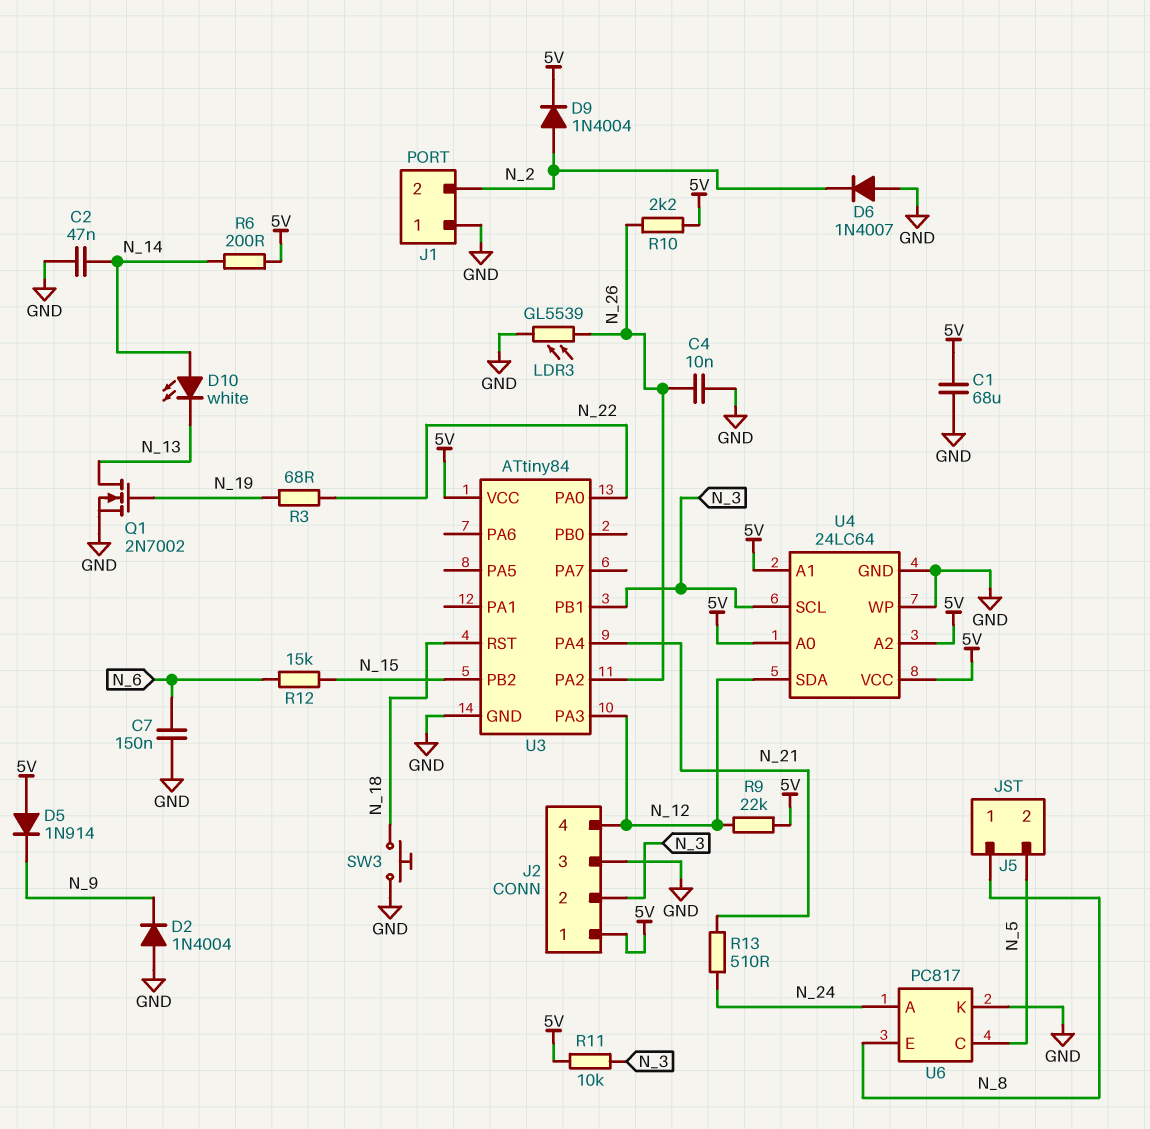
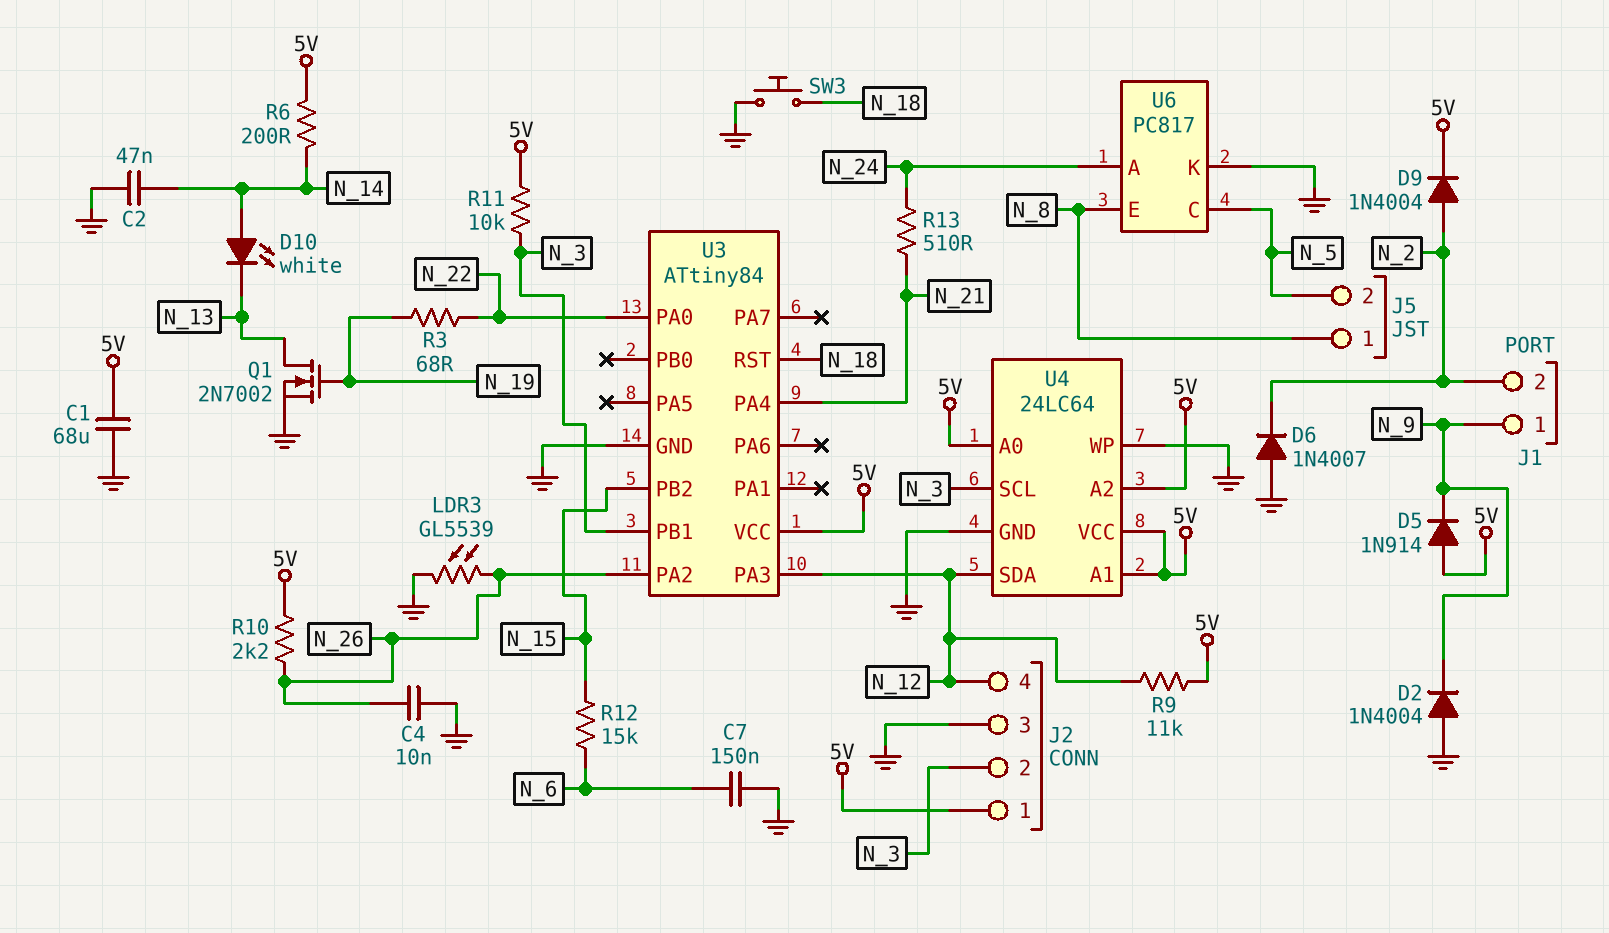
J1 pin 1: GND -> N_9
R9: 22k (5V, N_12) -> 11k (5V, N_12)

